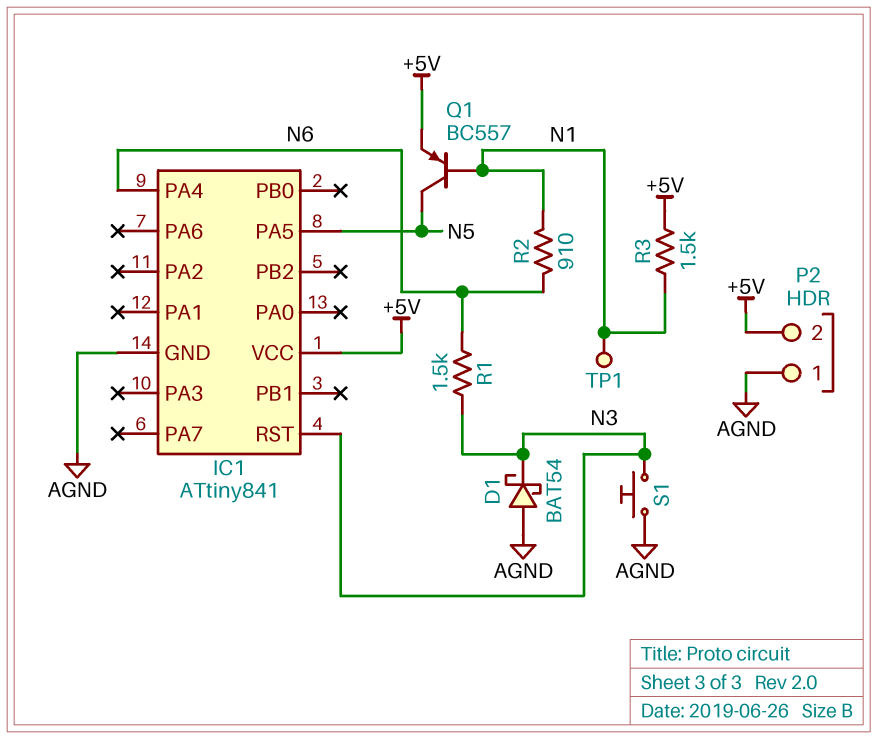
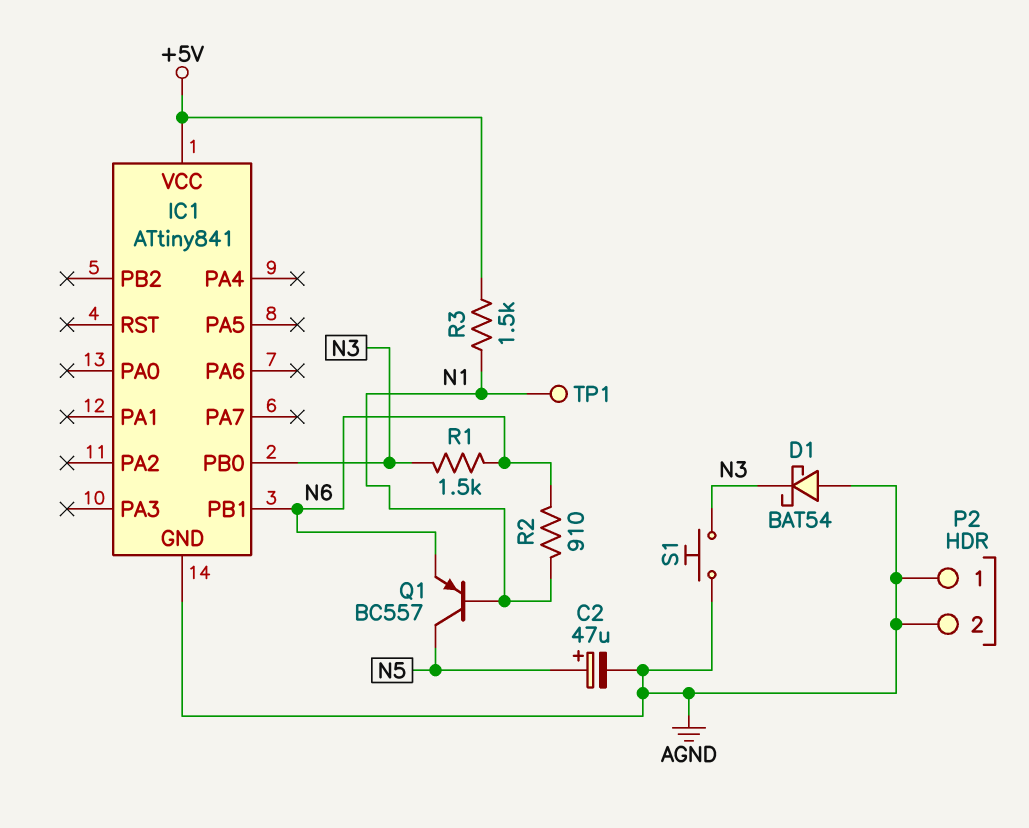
C2: none -> 47uF (plus N5, minus AGND)
IC1 pin PA4: N6 -> none
IC1 pin PA5: N5 -> none
IC1 pin PB0: none -> N3
IC1 pin PB1: none -> N6
IC1 pin RST: N3 -> none
P2 pin 2: +5V -> AGND
Q1: PNP BC557 (B N1, C N5, E +5V) -> PNP BC557 (B N1, C N5, E N6)

